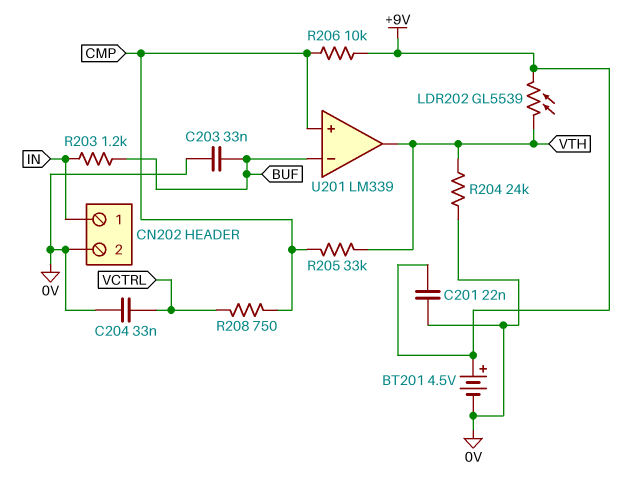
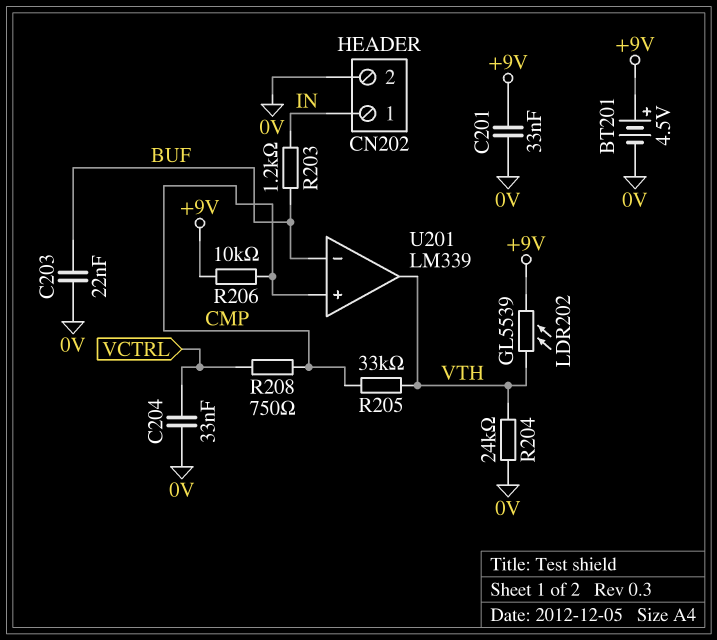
C201: 22nF (+9V, 0V) -> 33nF (+9V, 0V)
C203: 33nF (0V, BUF) -> 22nF (0V, BUF)

